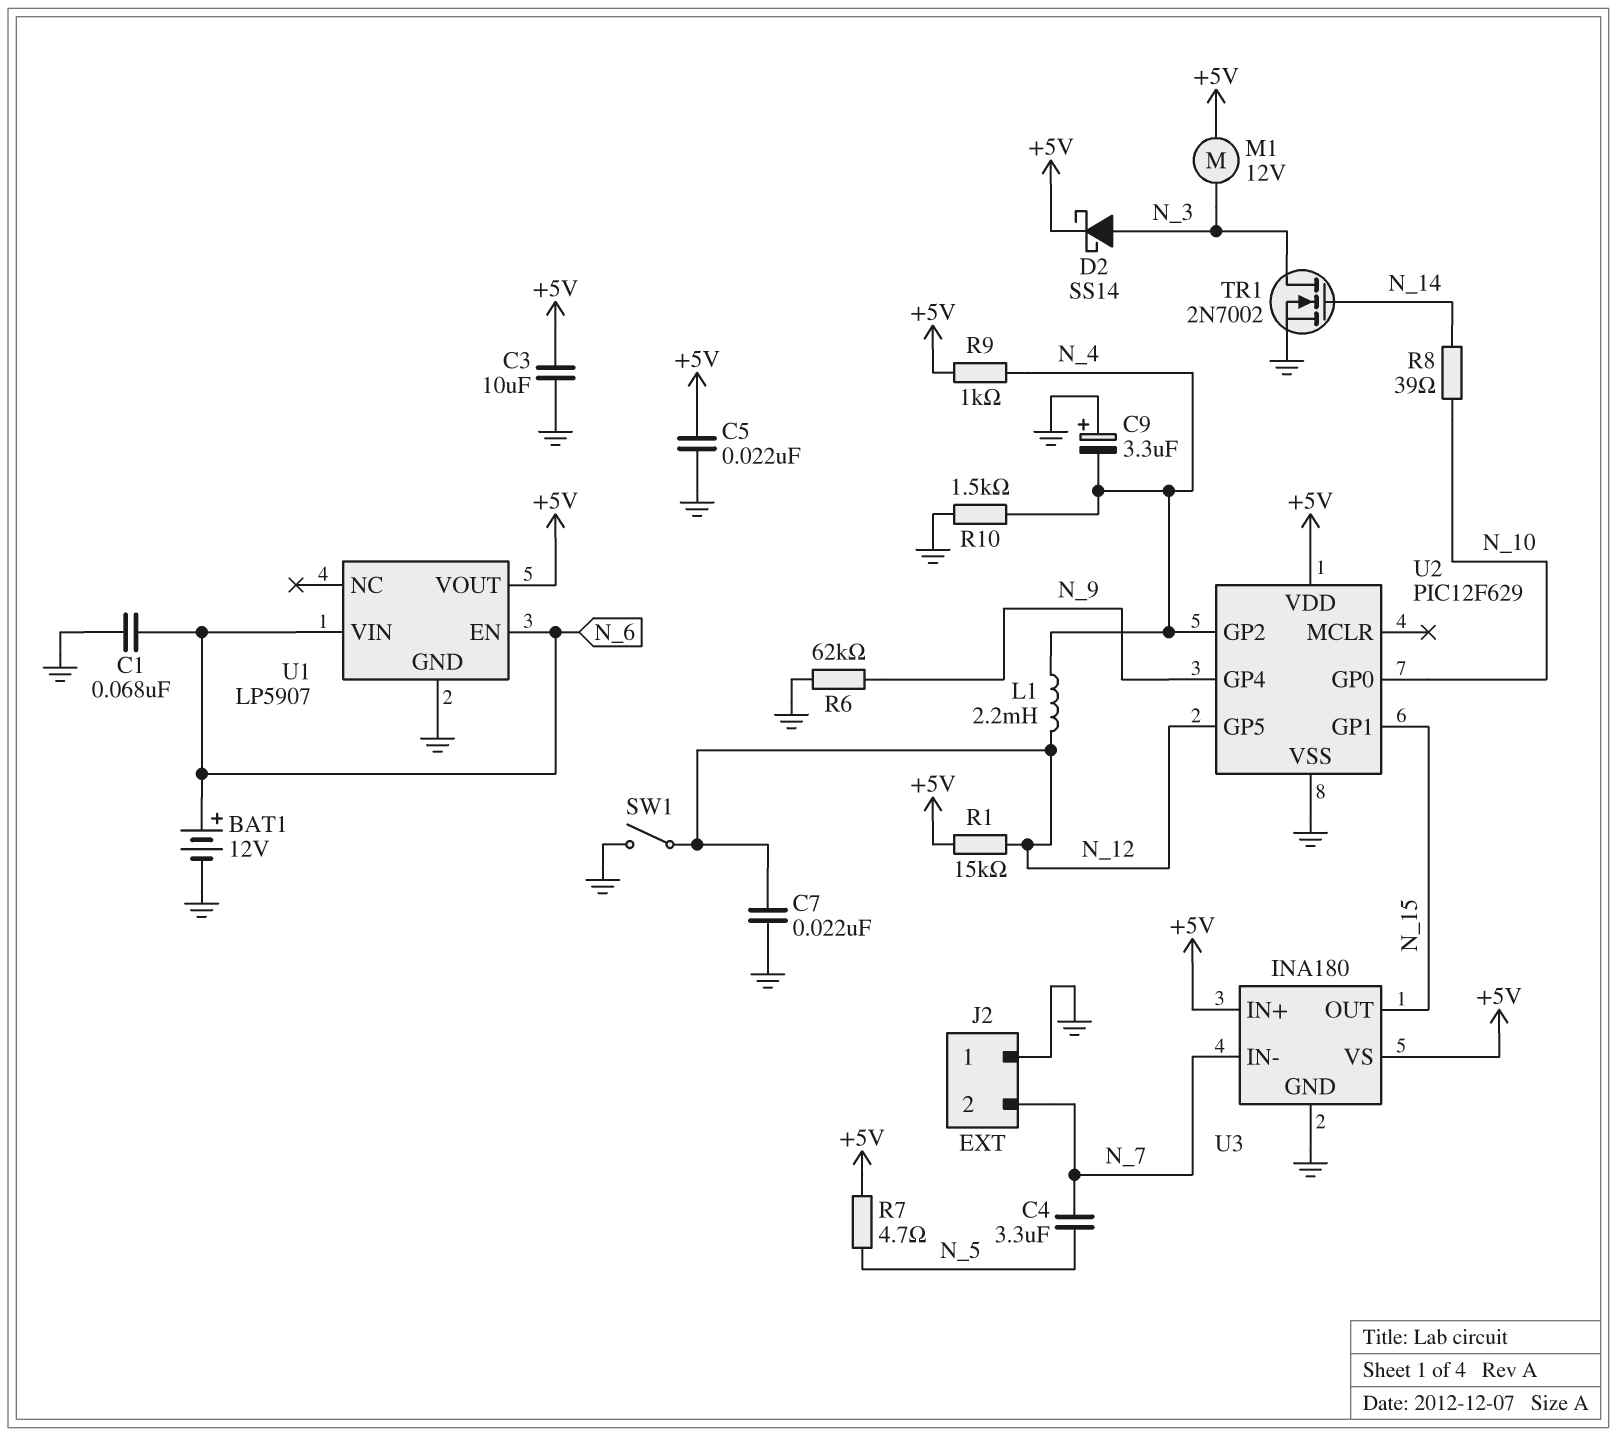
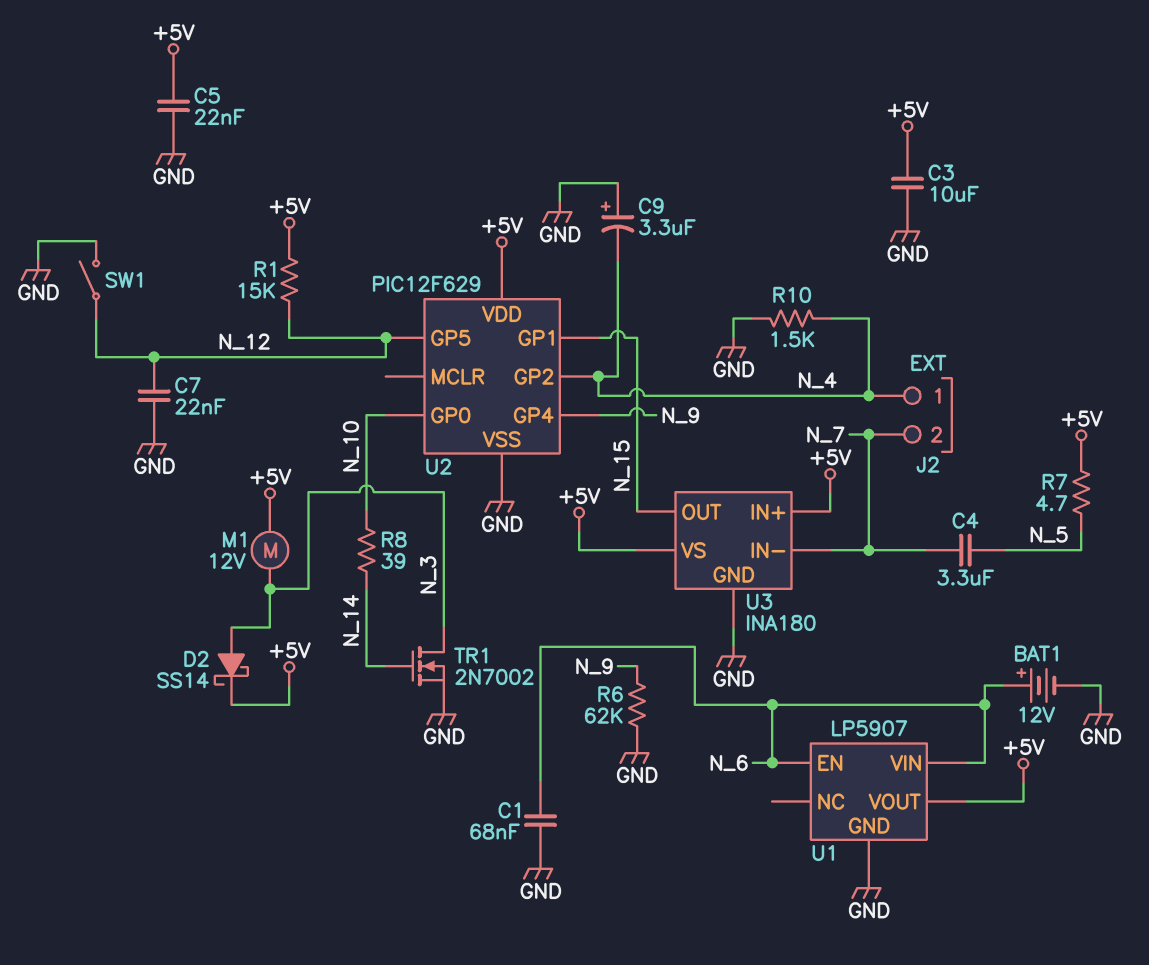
J2 pin 1: GND -> N_4
L1: 2.2mH (N_4, N_12) -> none
R9: 1k (+5V, N_4) -> none

